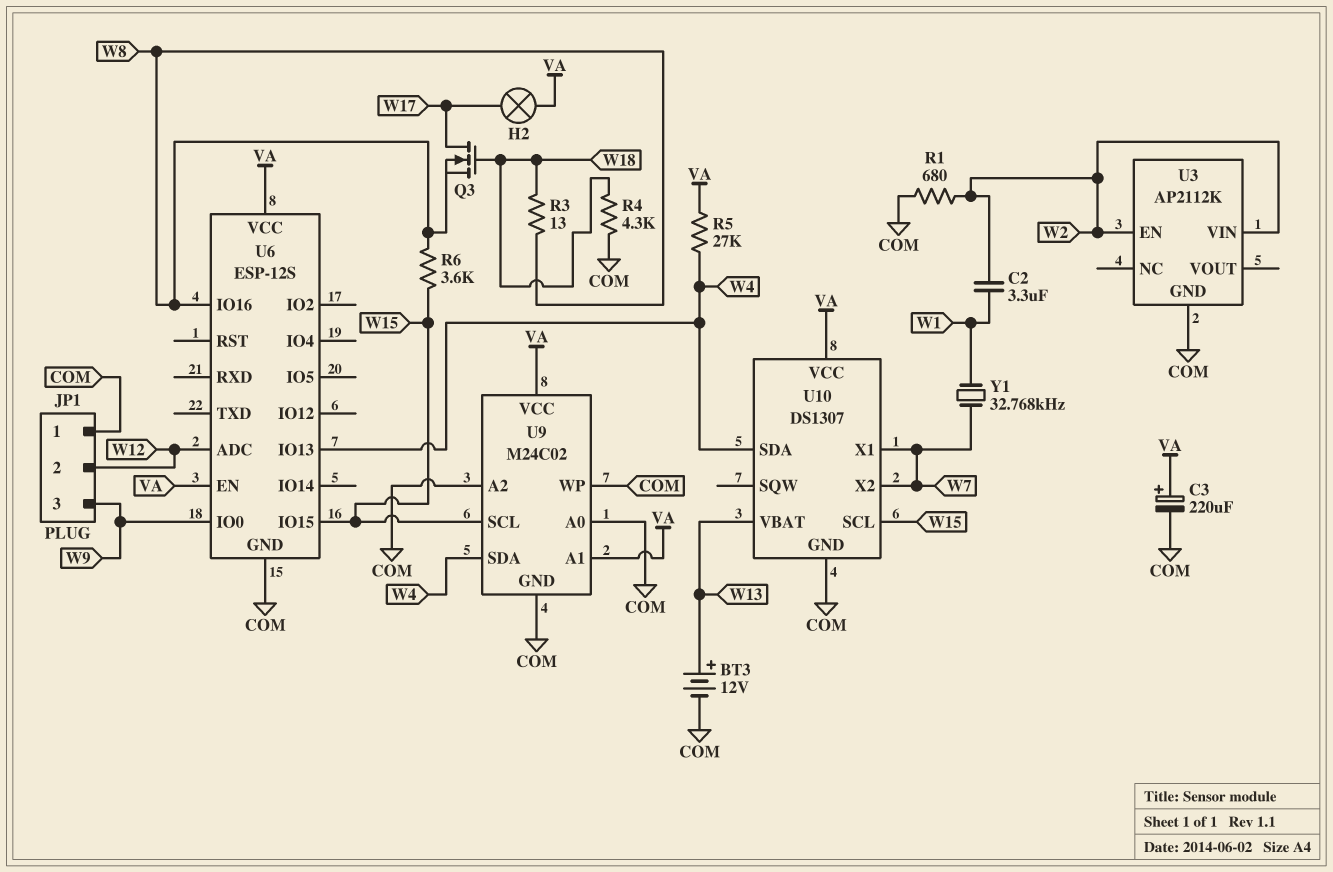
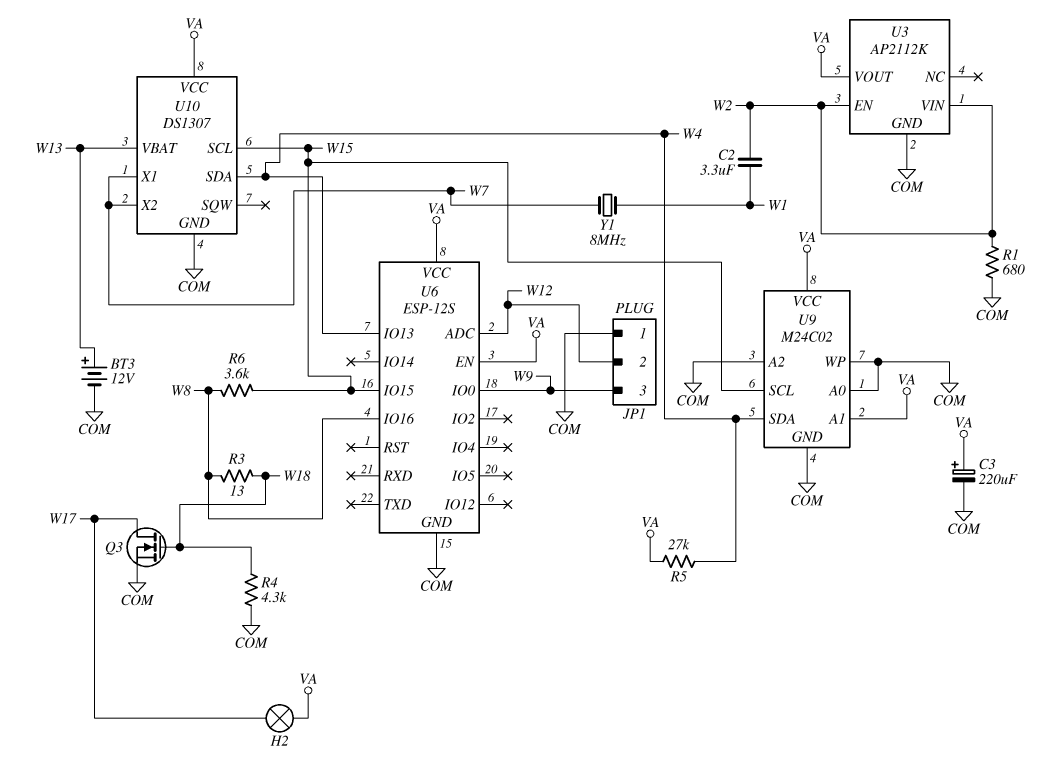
Q3: NMOS (G W18, D W17, S W8) -> NMOS (G W18, D W17, S COM)
U3 pin VOUT: none -> VA
Y1: 32.768kHz (W1, W7) -> 8MHz (W1, W7)

